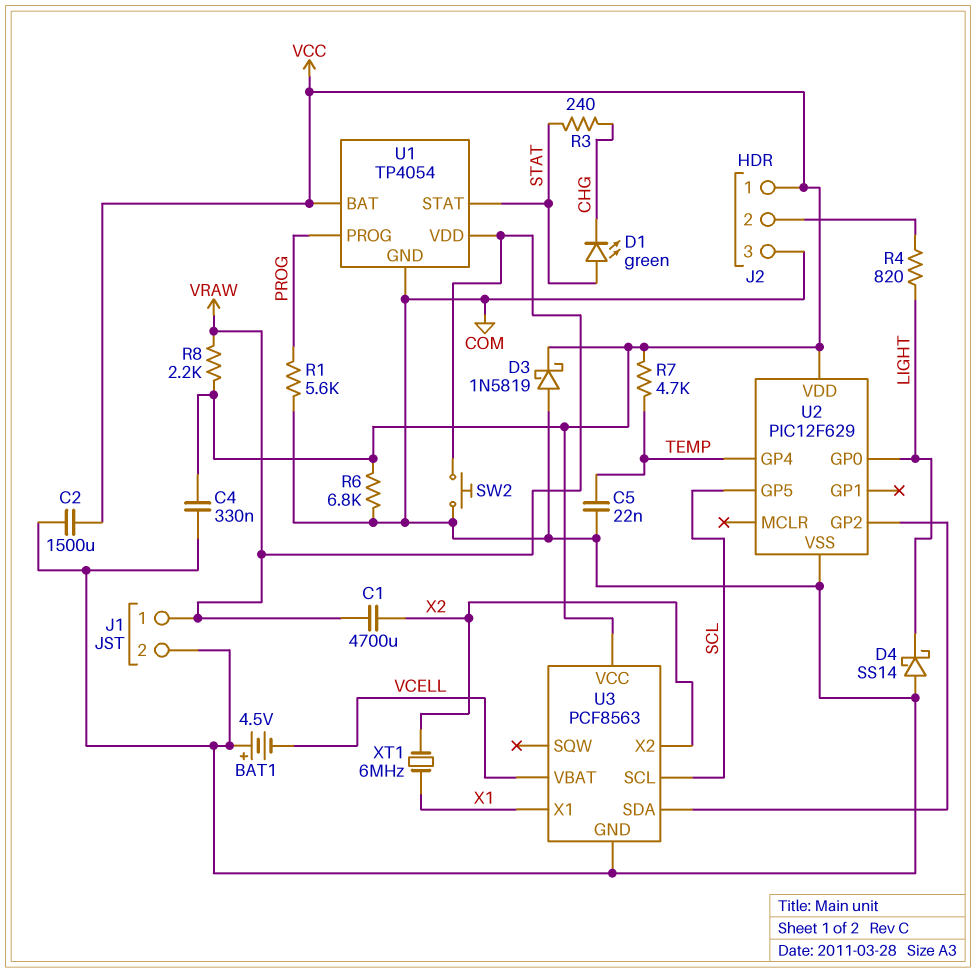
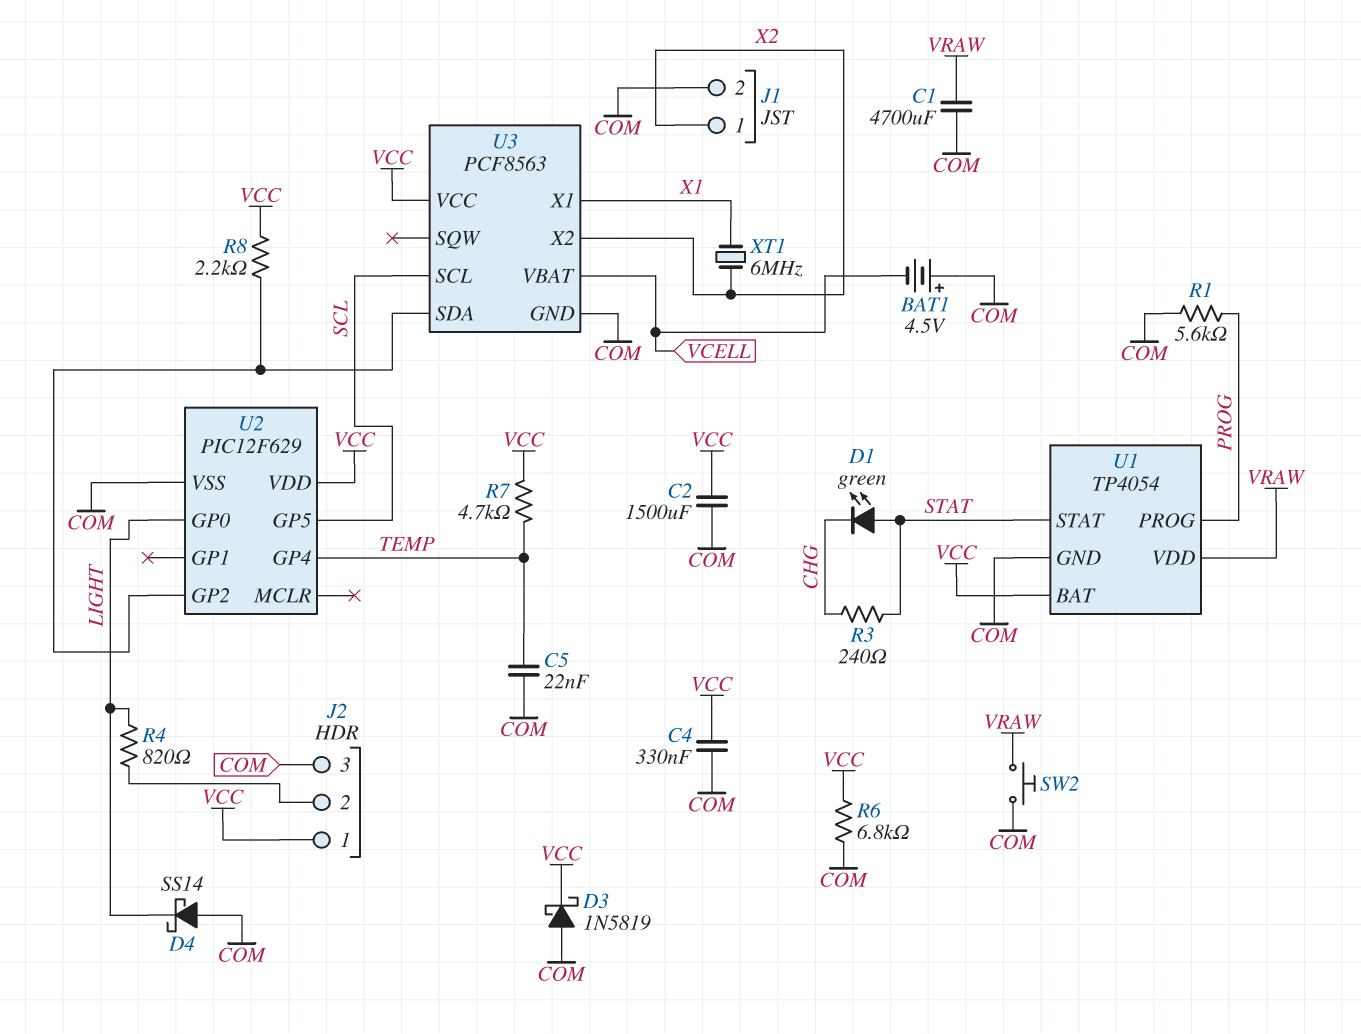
C1: 4700uF (VRAW, X2) -> 4700uF (COM, VRAW)
J1 pin 1: VRAW -> X2
R8: 2.2k (VCC, VRAW) -> 2.2k (U2/GP2, VCC)

